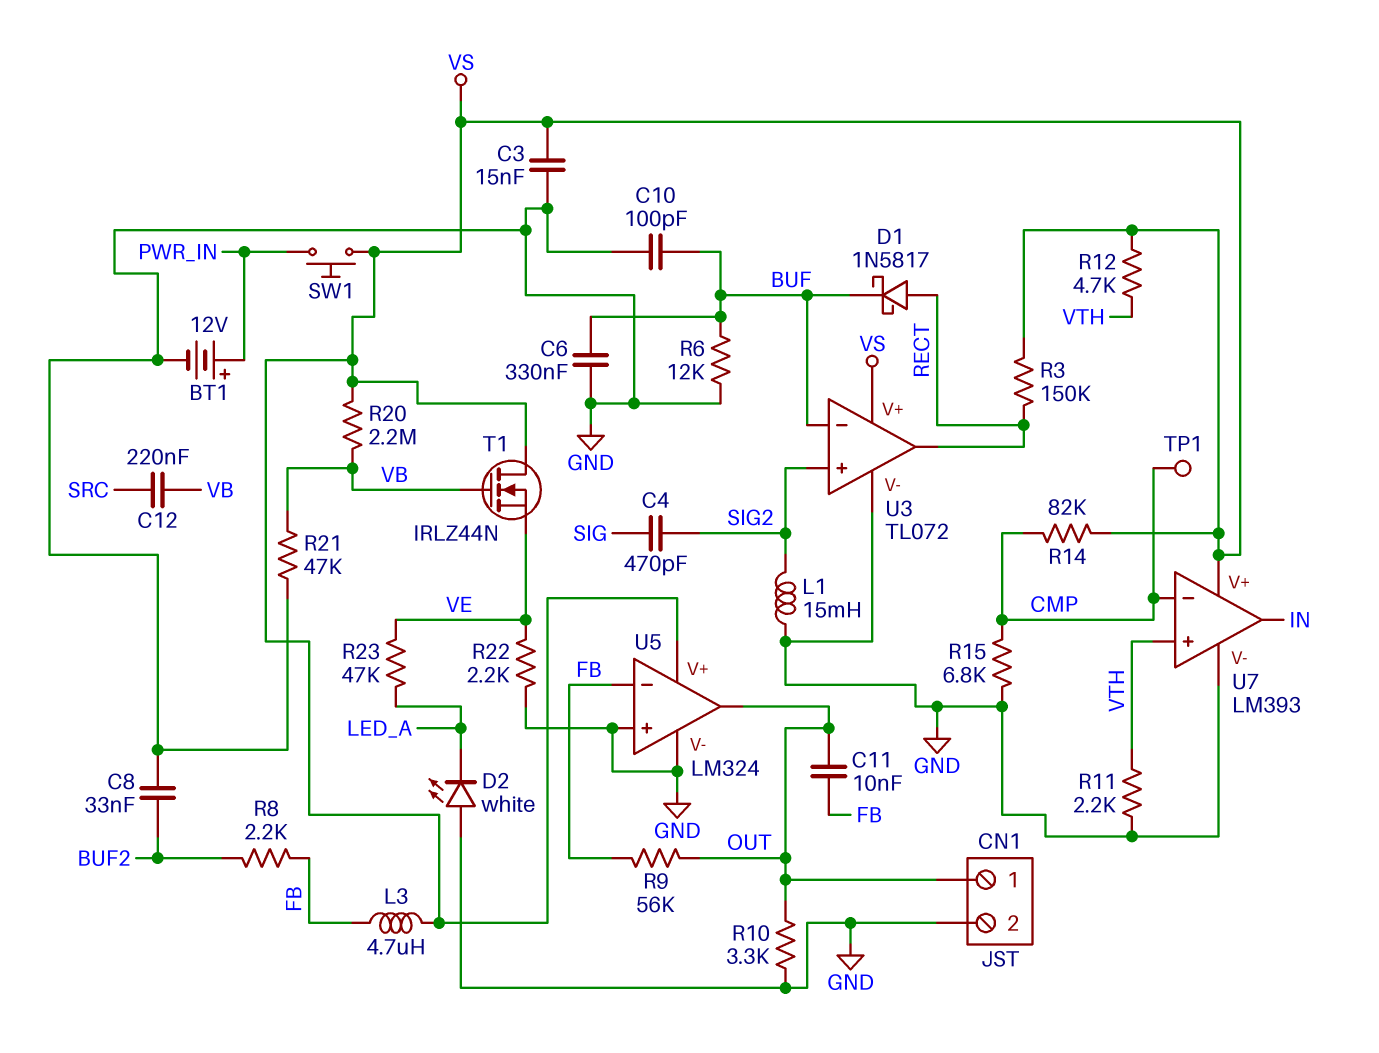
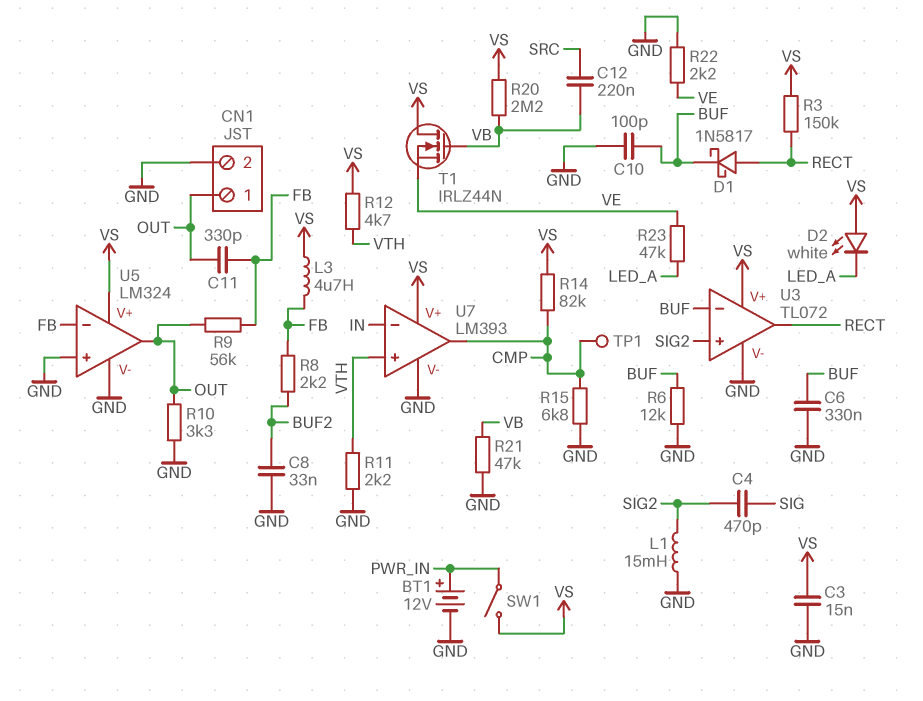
C11: 10nF (FB, OUT) -> 330pF (FB, OUT)
D2: LED white (A GND, K LED_A) -> LED white (A VS, K LED_A)
SW1: button (PWR_IN, VS) -> switch (PWR_IN, VS)
U7 pin in-: CMP -> IN
U7 pin out: IN -> CMP

